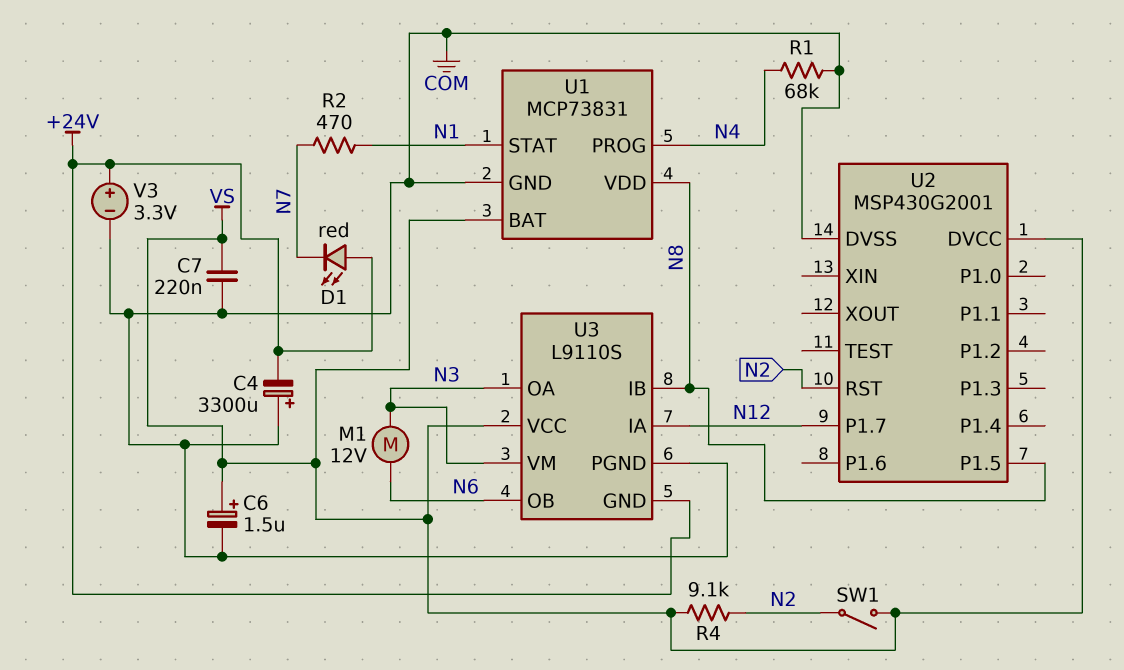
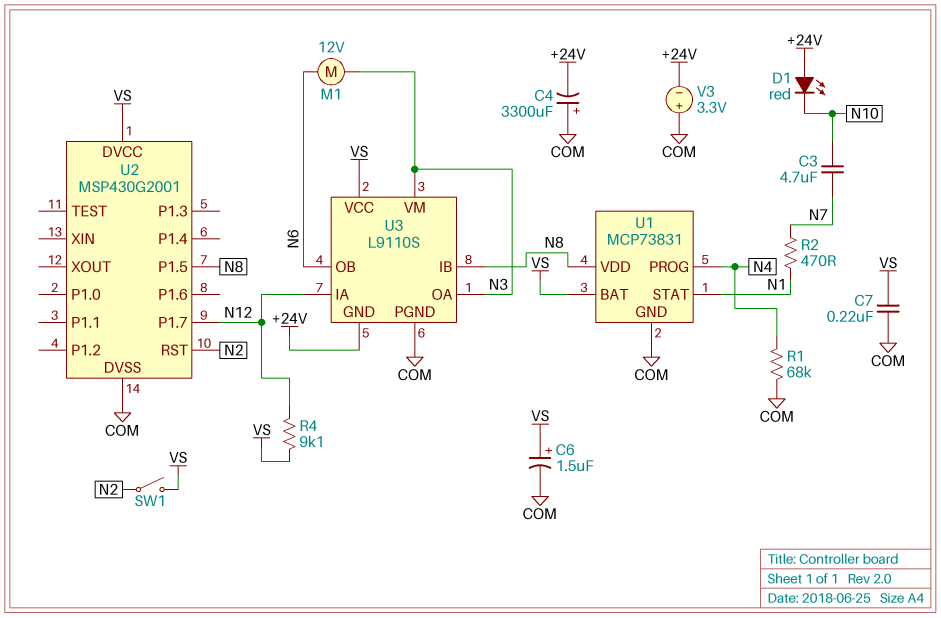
C3: none -> 4.7uF (N7, N10)
D1: LED red (A +24V, K N7) -> LED red (A +24V, K N10)
R4: 9.1k (N2, VS) -> 9.1k (N12, VS)
V3: 3.3V (plus +24V, minus COM) -> 3.3V (plus COM, minus +24V)

